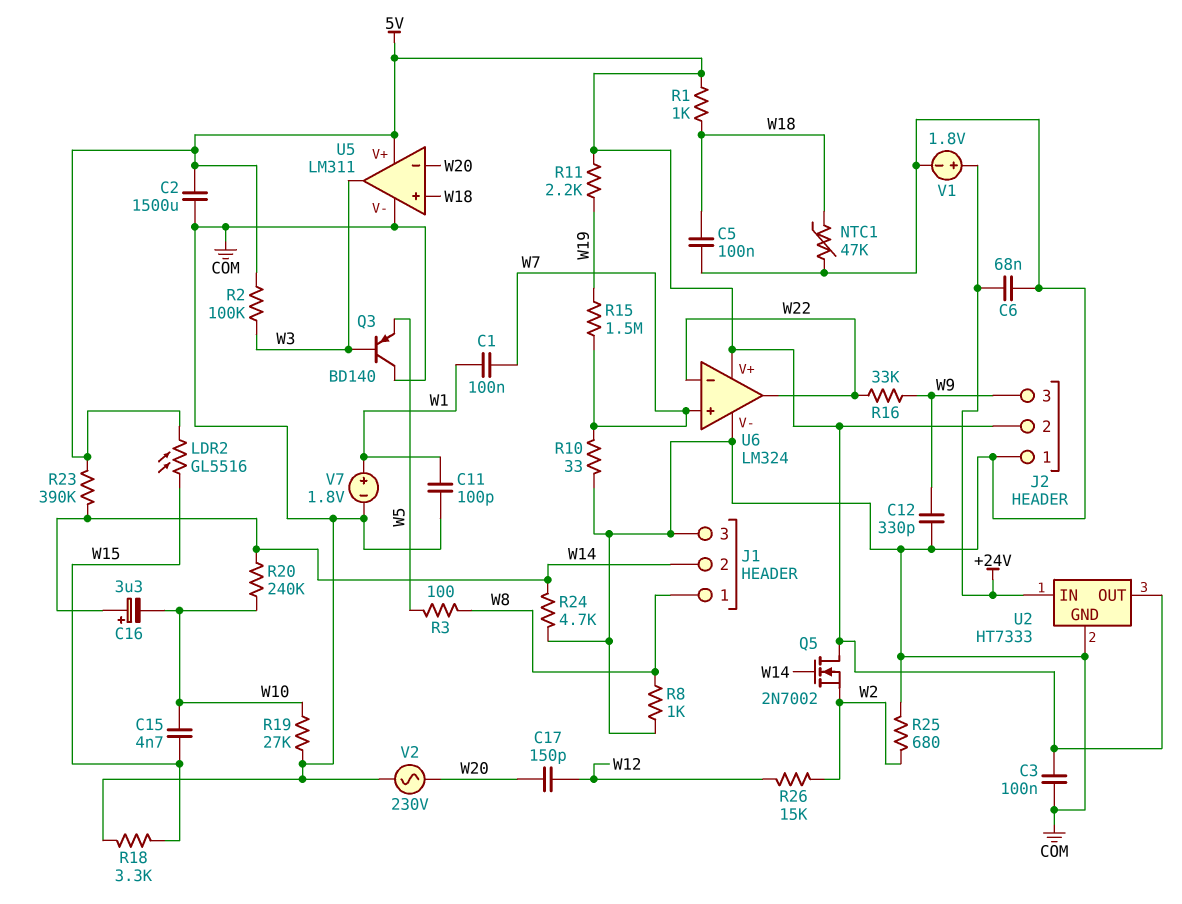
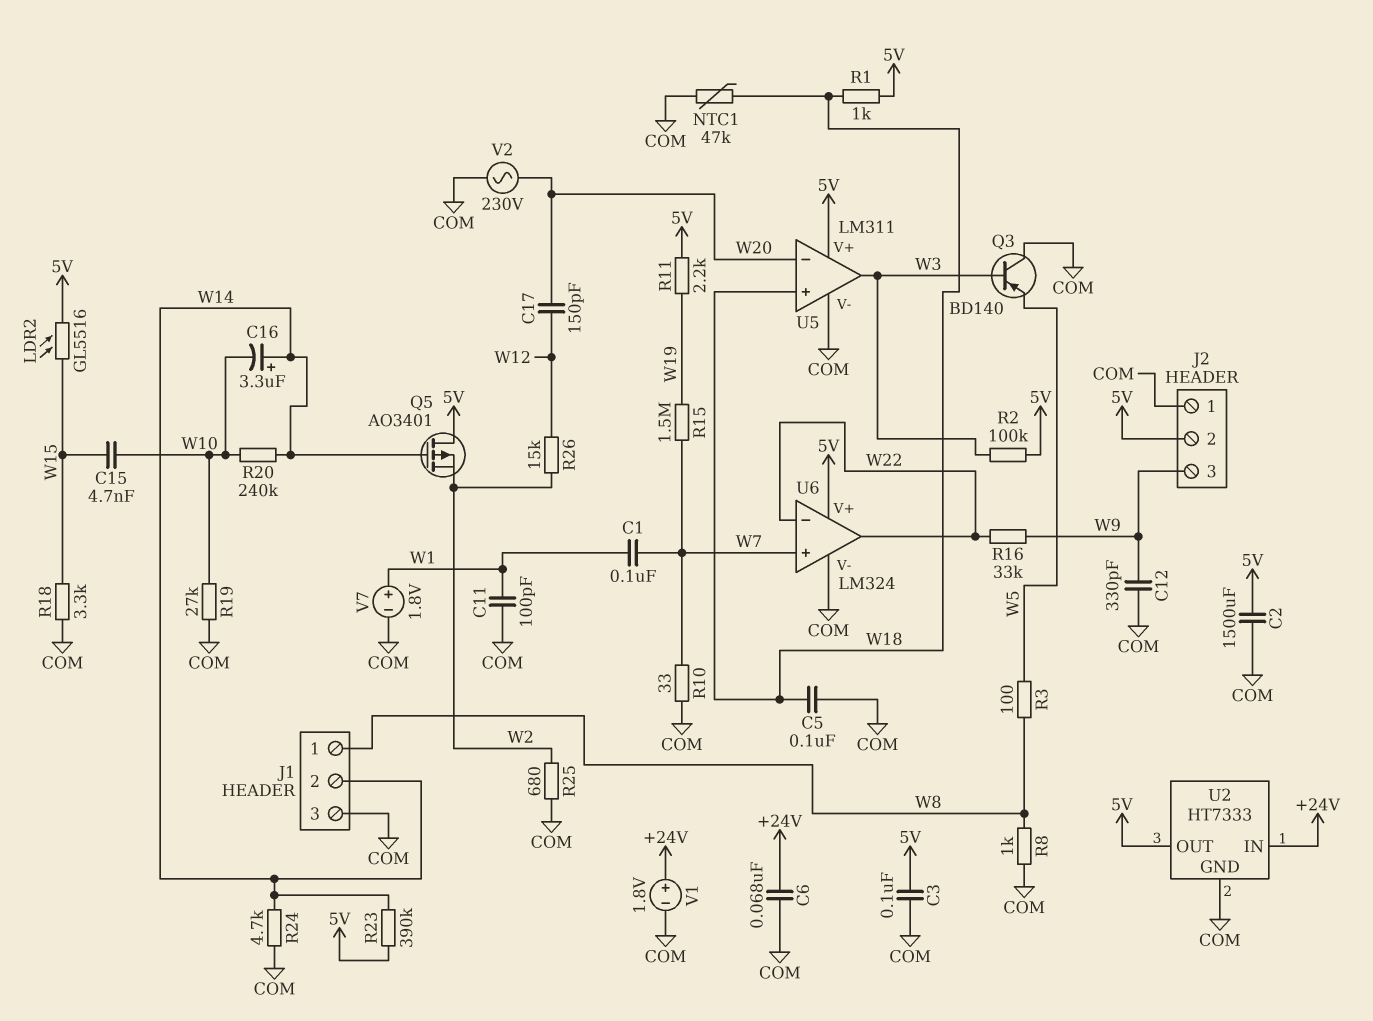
Q5: NMOS 2N7002 (G W14, D 5V, S W2) -> PMOS AO3401 (G W14, D 5V, S W2)

